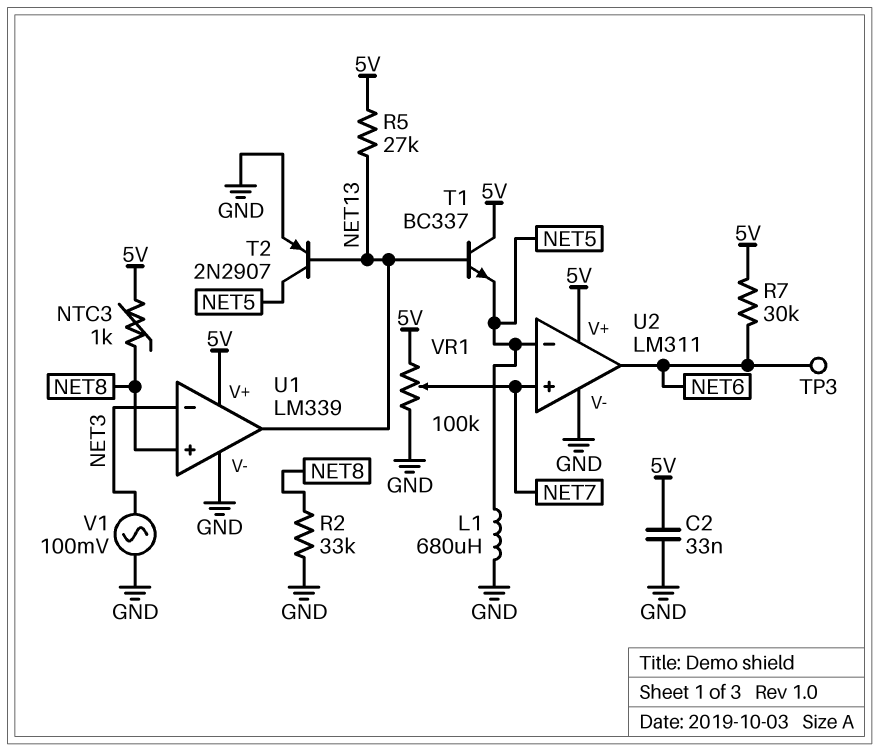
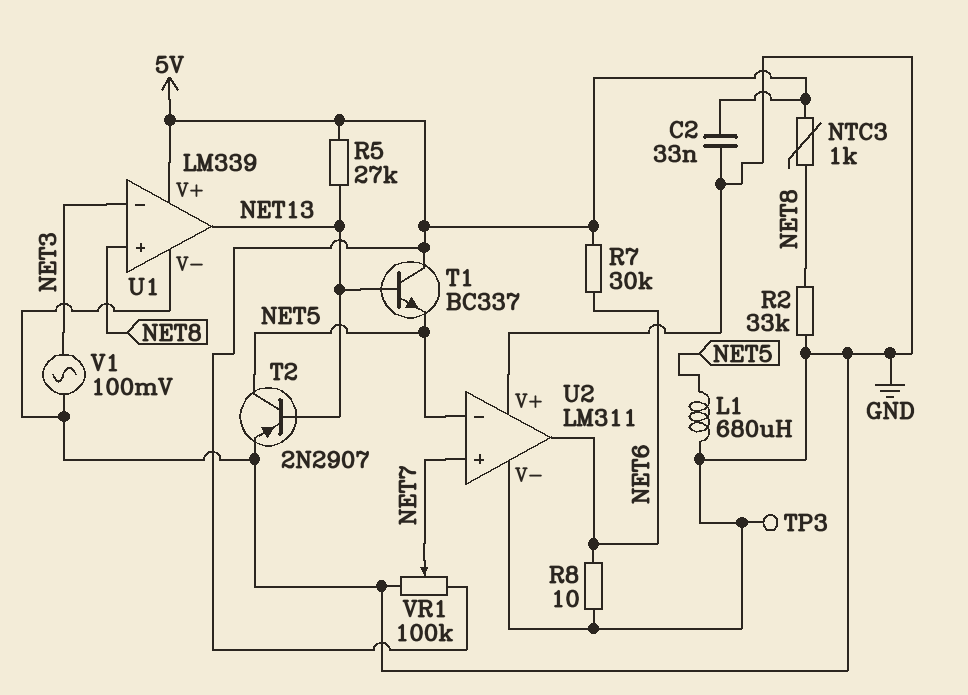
R8: none -> 10 (GND, NET6)
TP3: test point (NET6) -> test point (GND)
U2 pin V+: 5V -> GND

